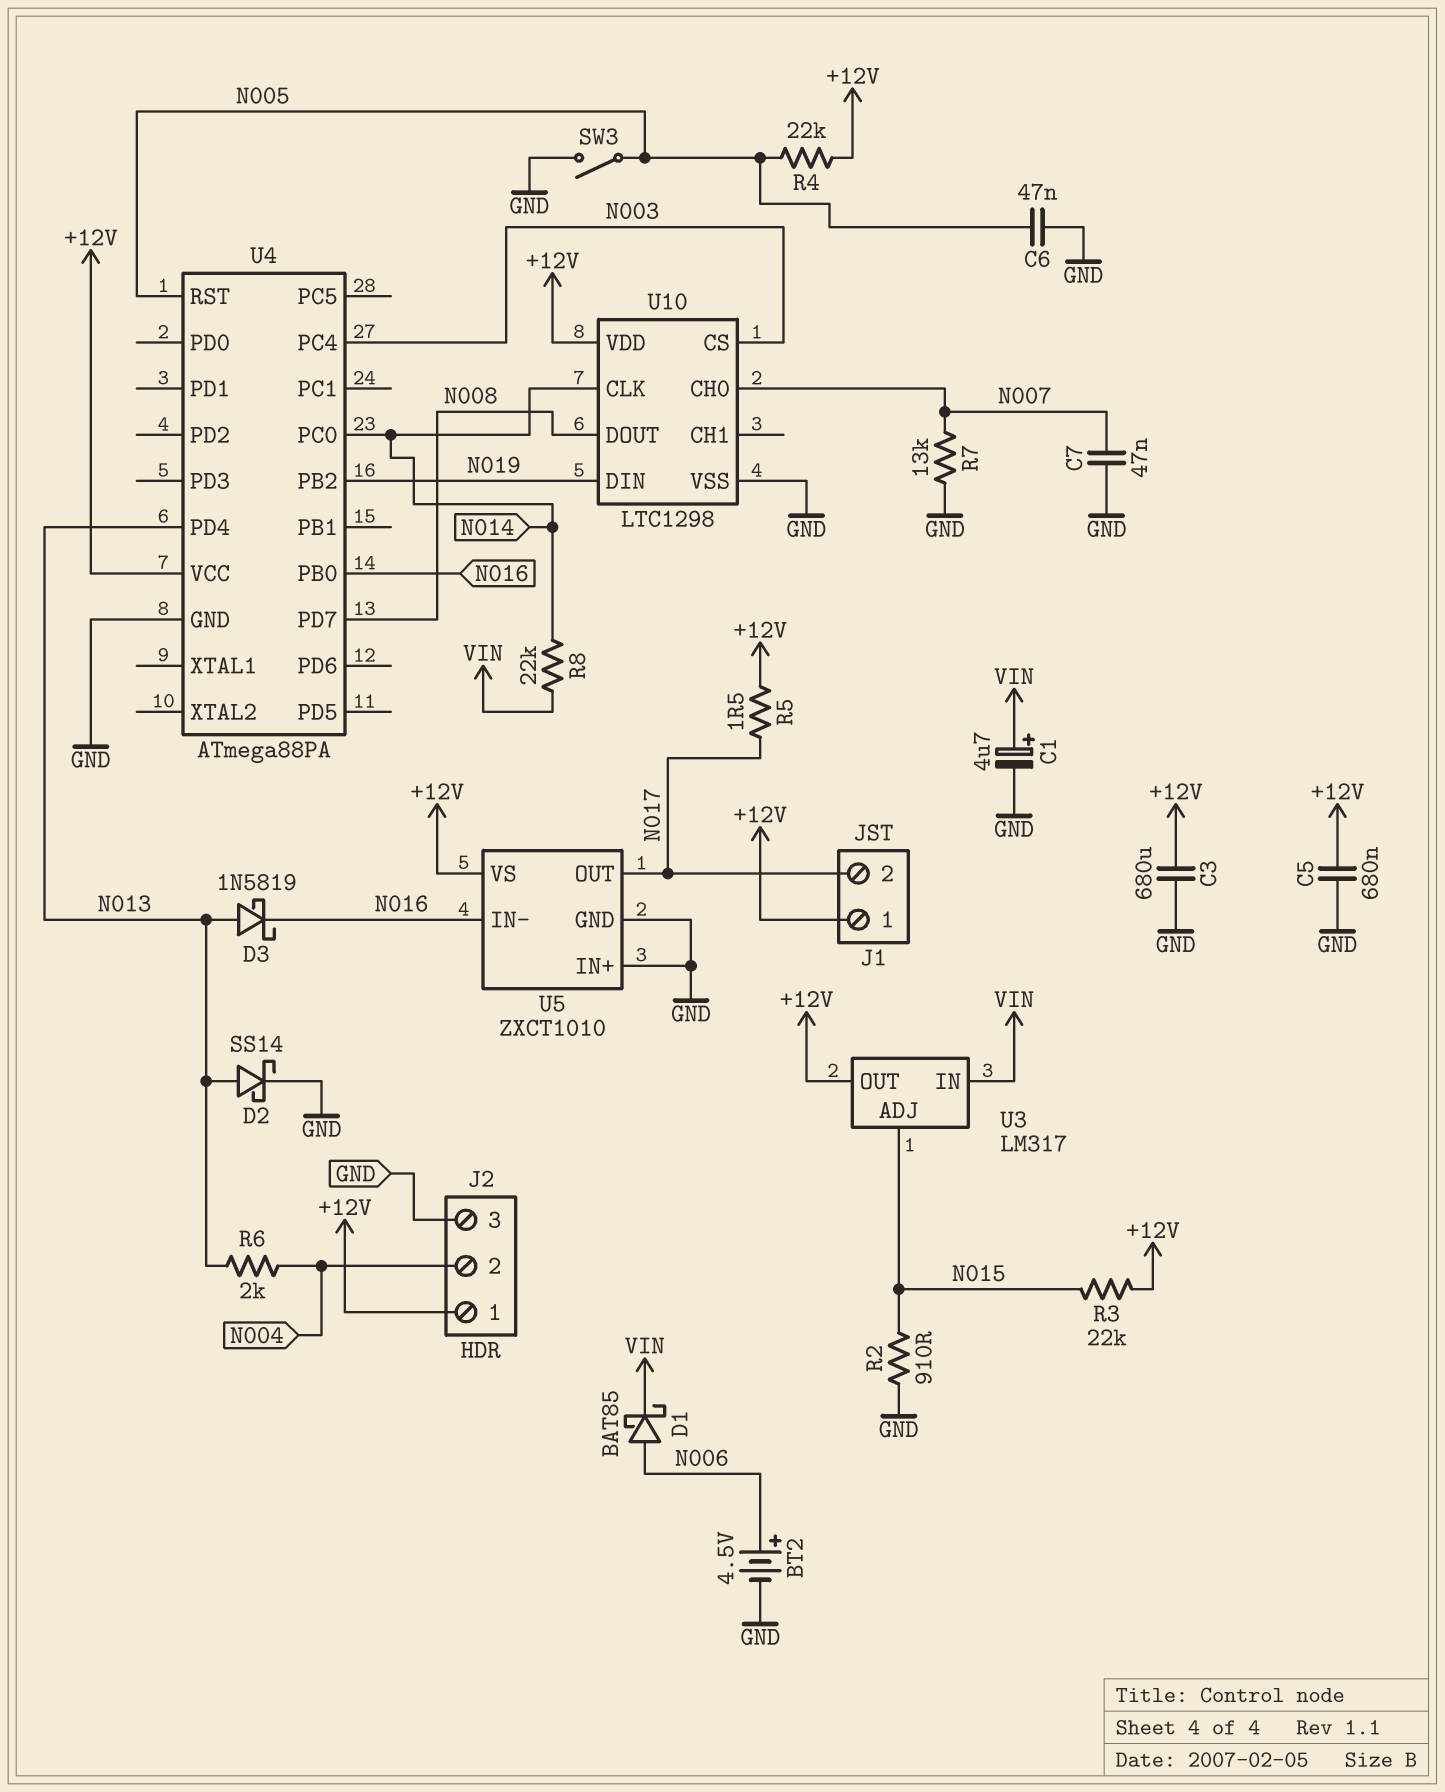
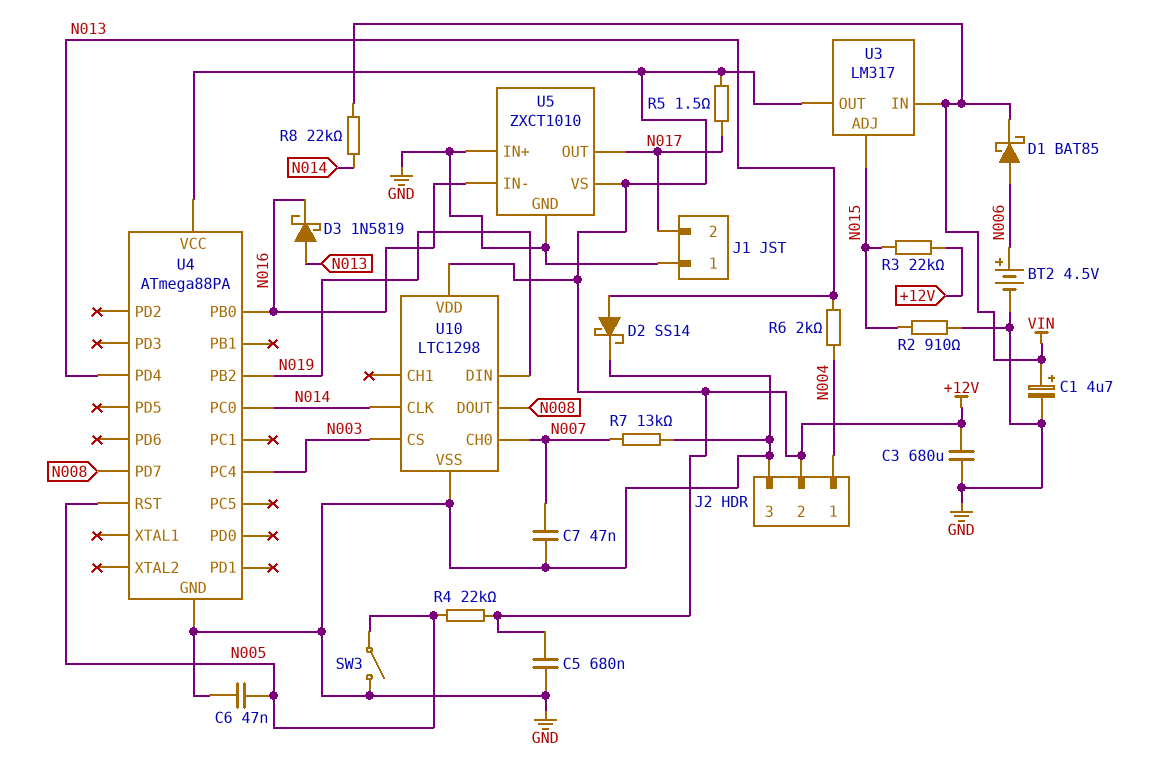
J1 pin 1: +12V -> GND
J2 pin 1: +12V -> N004
J2 pin 2: N004 -> +12V

